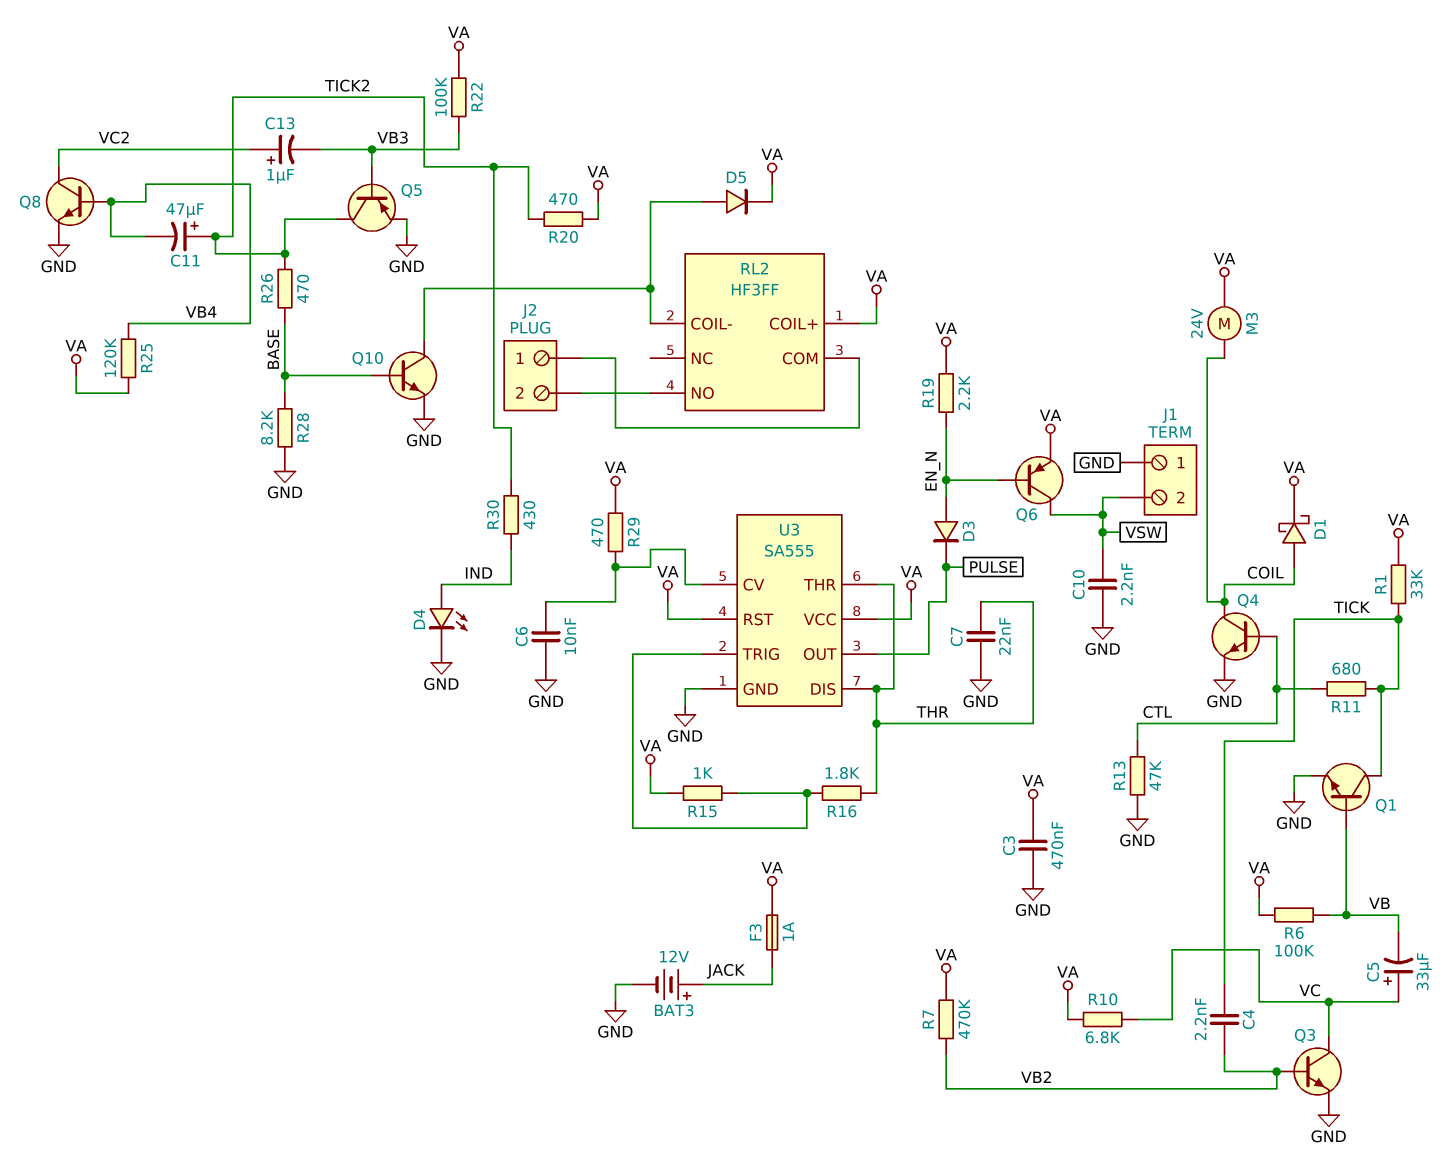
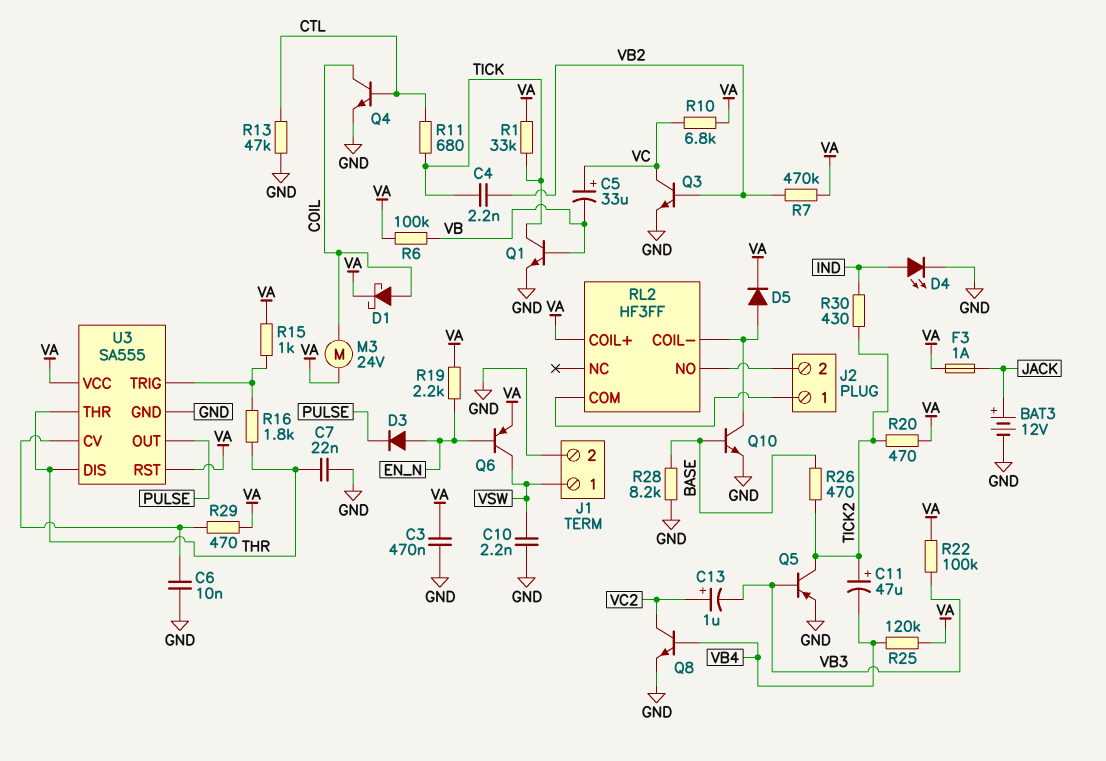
J1 pin 1: GND -> VSW
J1 pin 2: VSW -> GND

